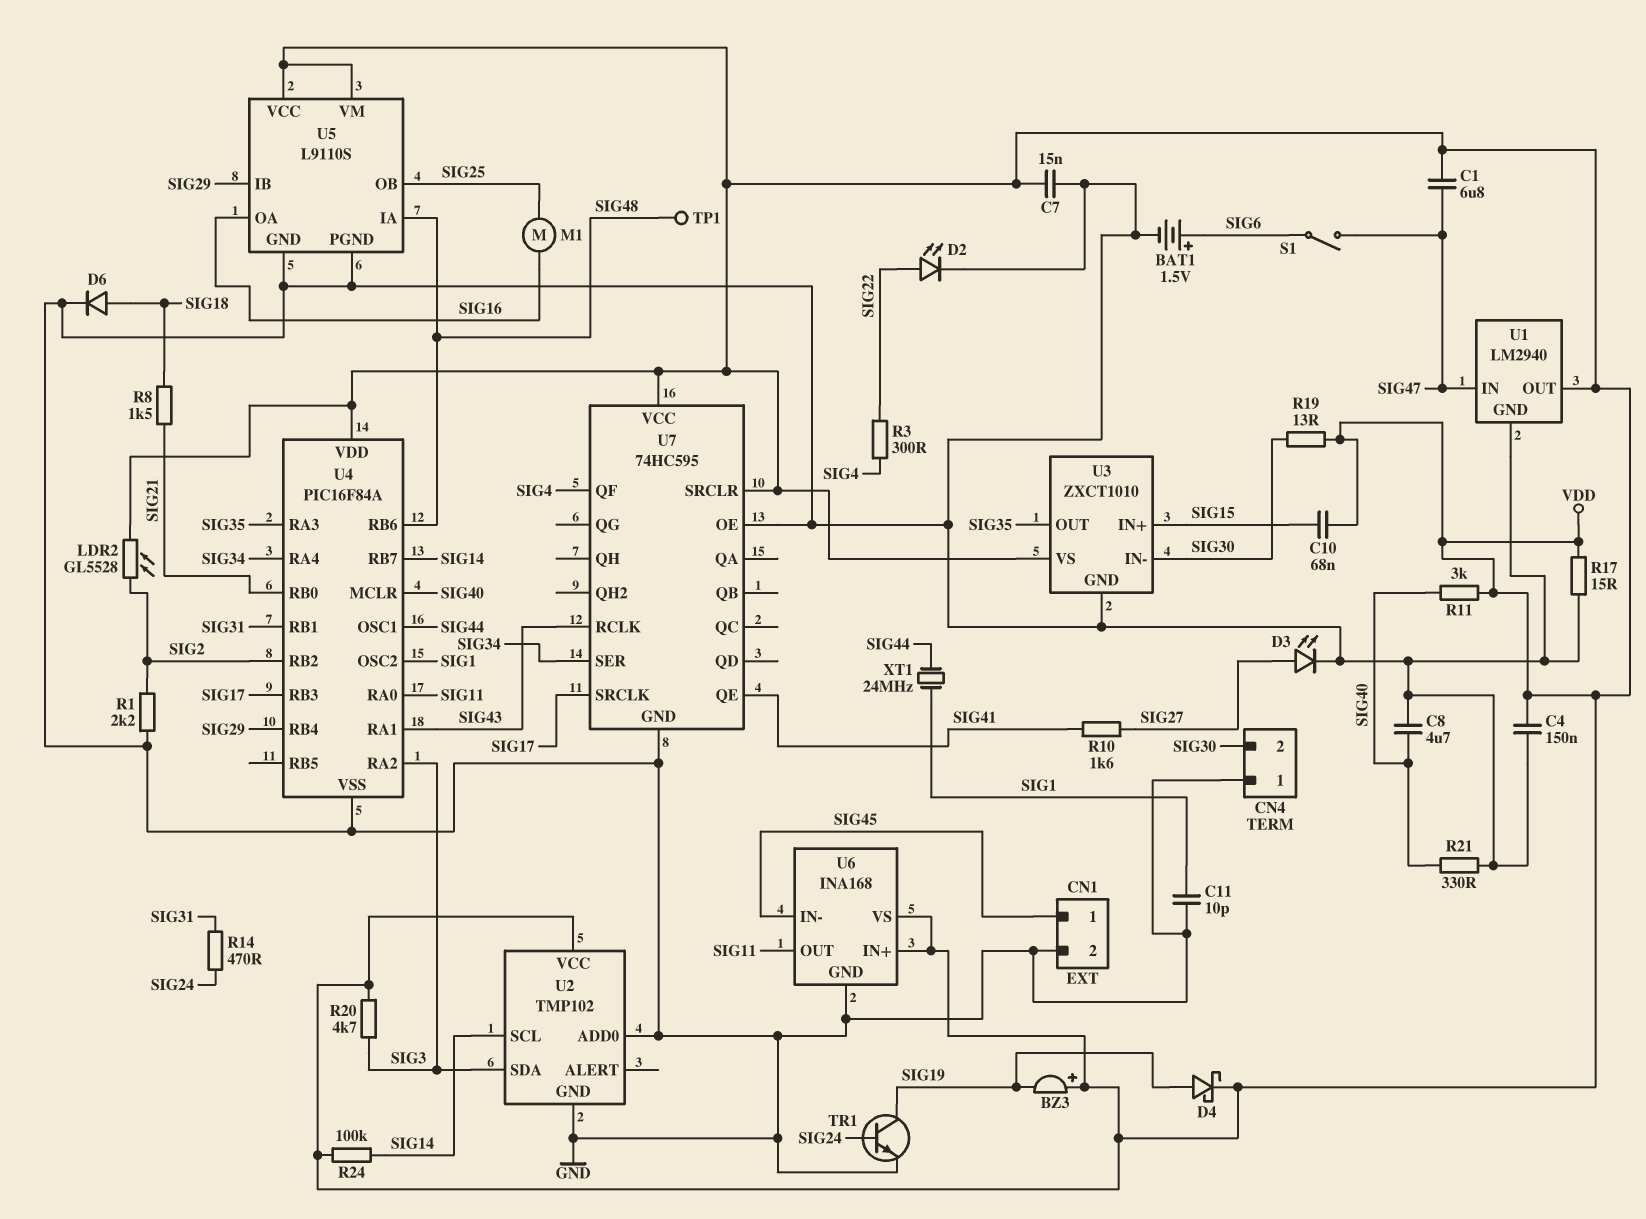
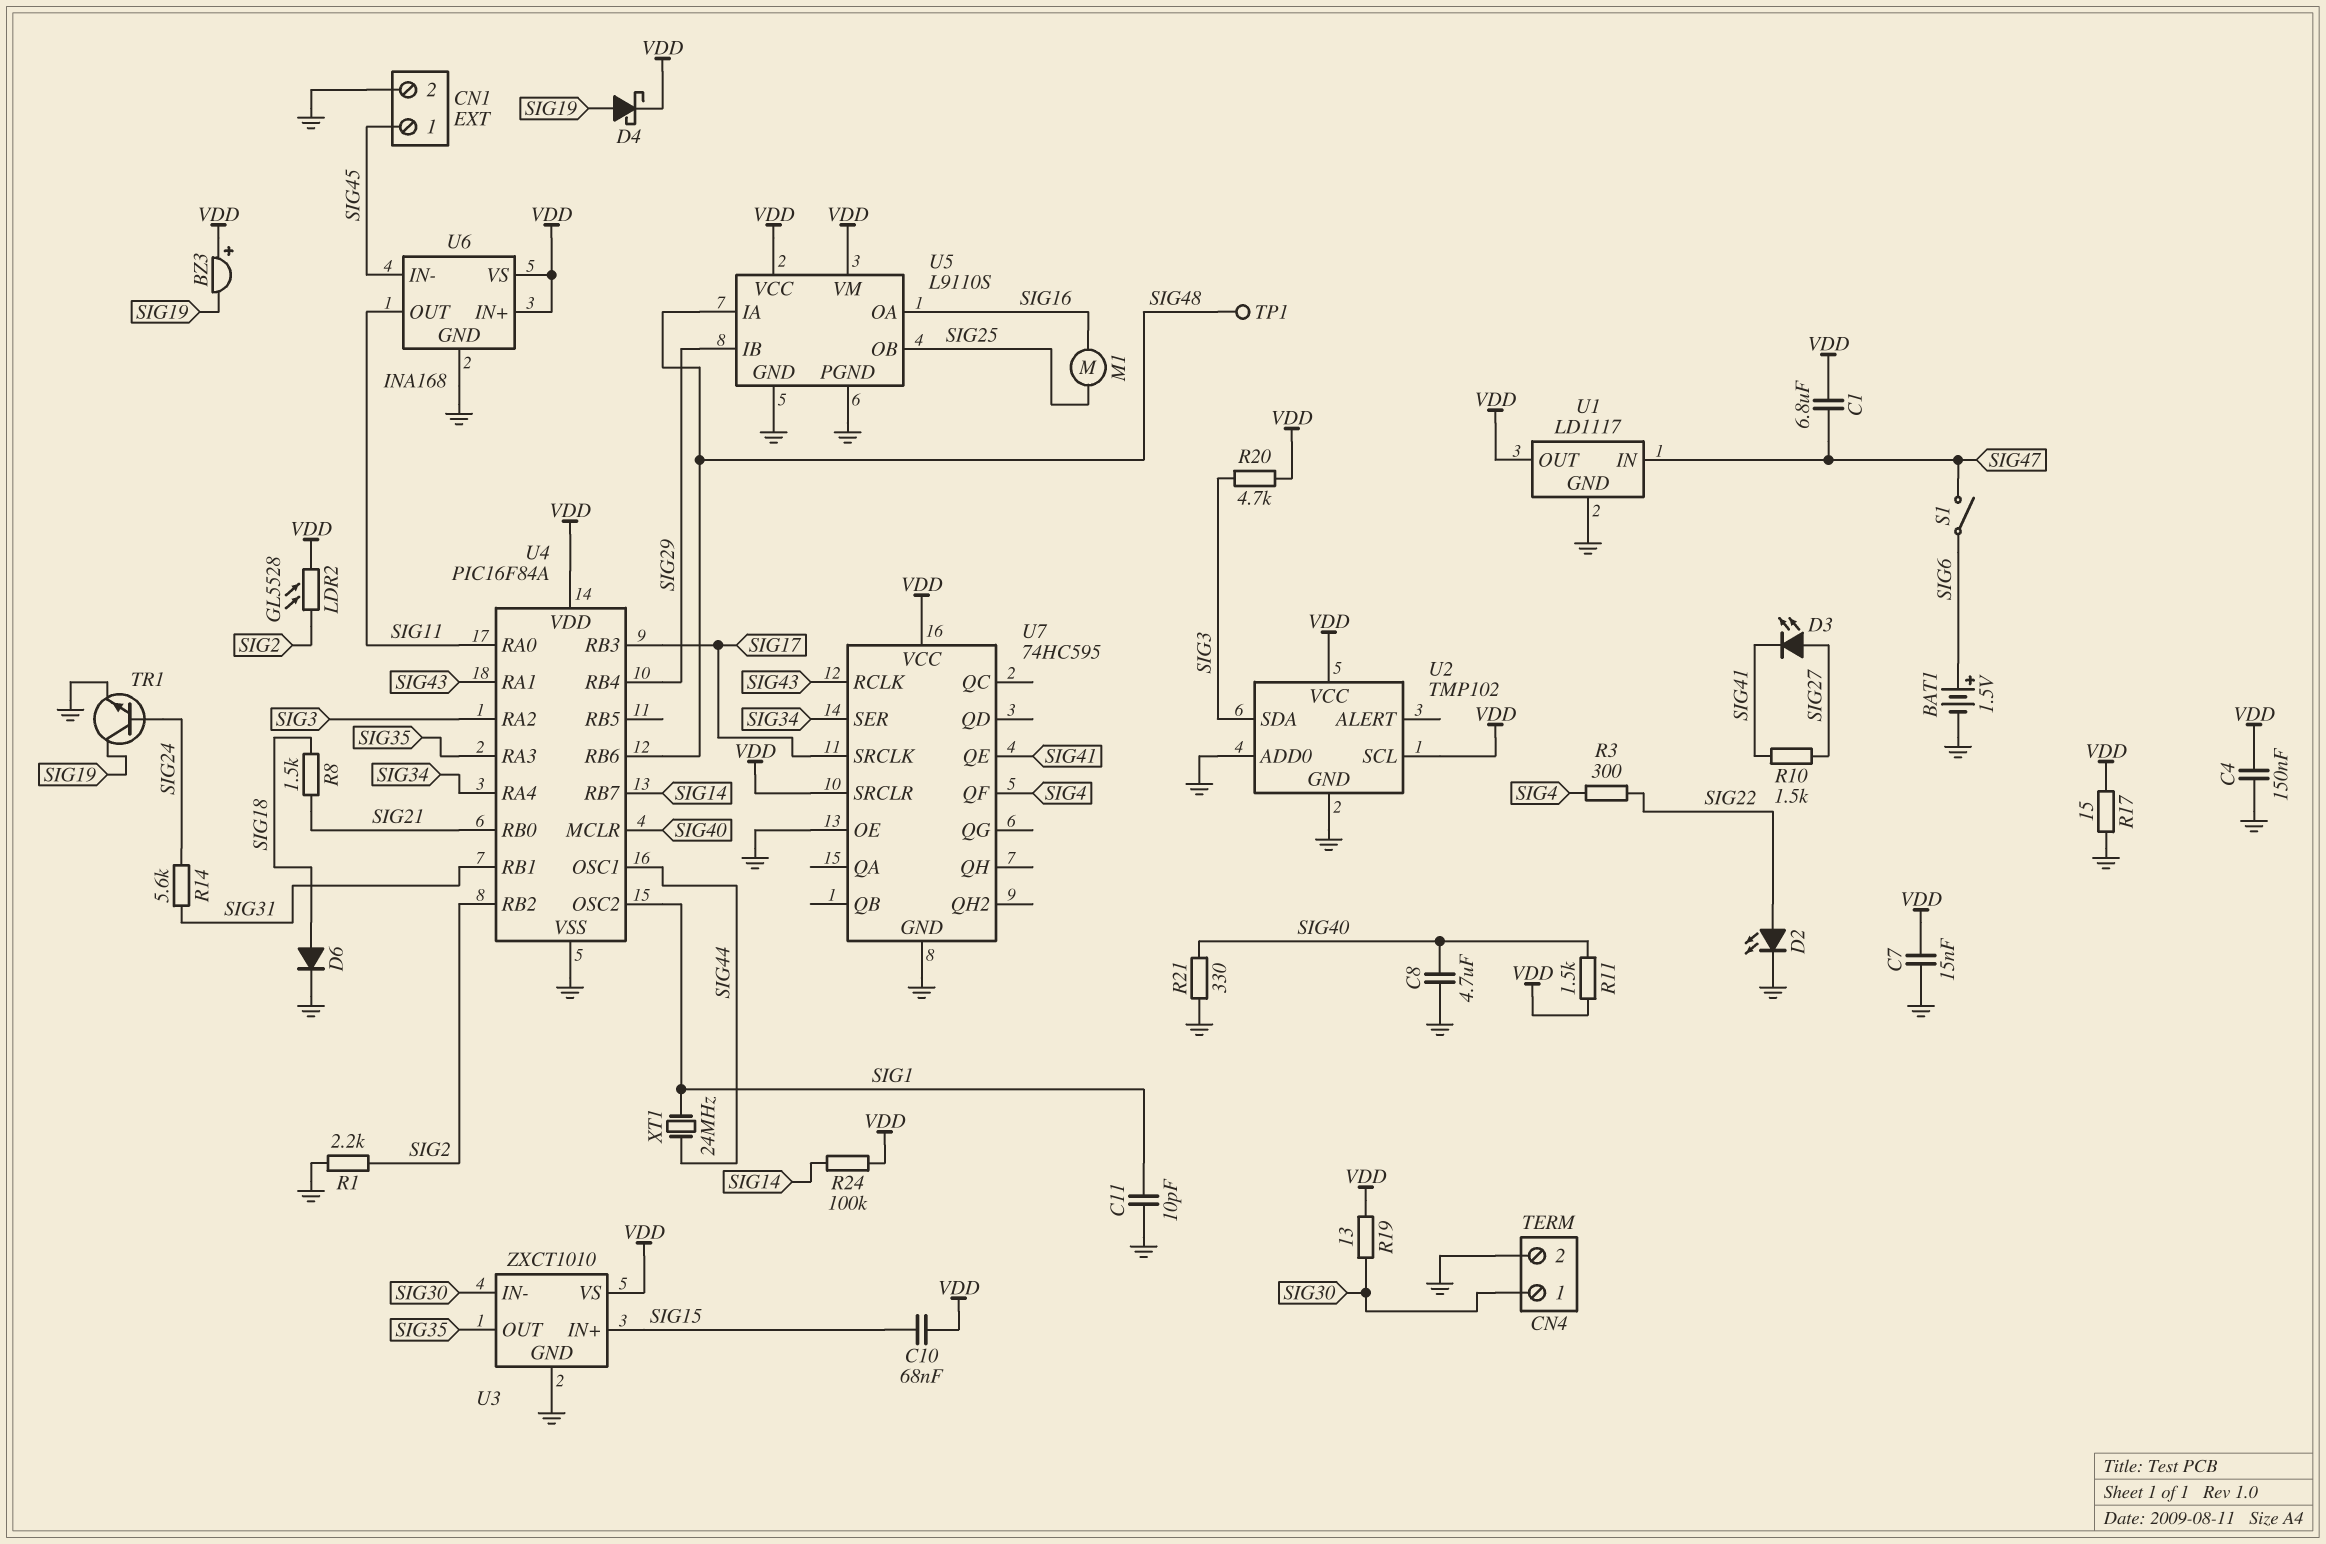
CN4 pin 1: GND -> SIG30
CN4 pin 2: SIG30 -> GND
D3: LED (A SIG27, K GND) -> LED (A SIG27, K SIG41)
R10: 1.6k (SIG27, SIG41) -> 1.5k (SIG27, SIG41)
R11: 3k (SIG40, VDD) -> 1.5k (SIG40, VDD)
R14: 470 (SIG24, SIG31) -> 5.6k (SIG24, SIG31)
U1: LM2940 -> LD1117
U2 pin SCL: SIG14 -> VDD

